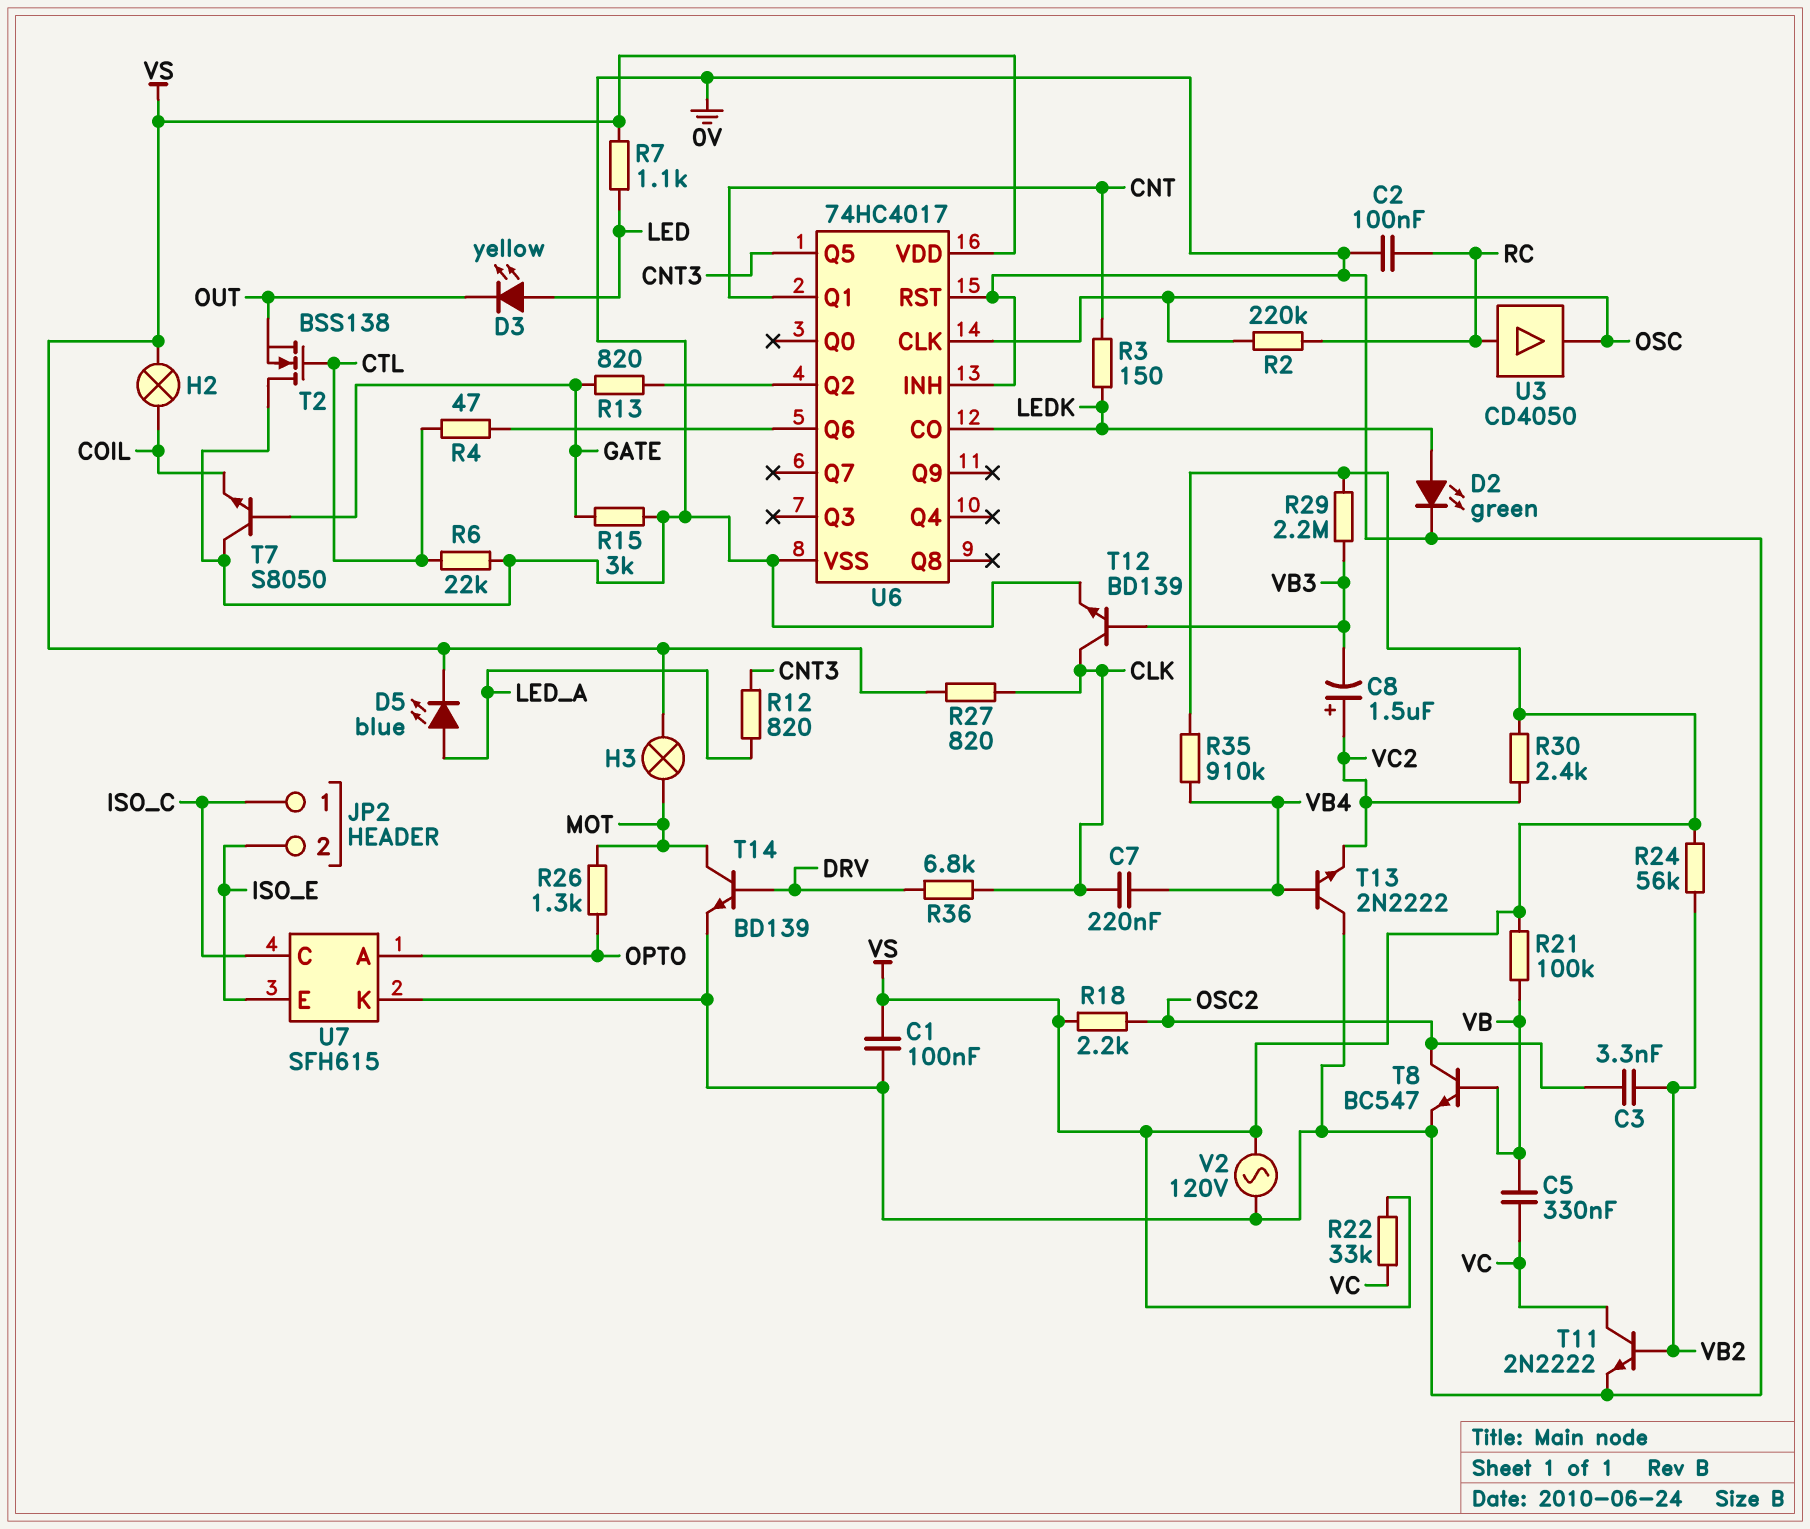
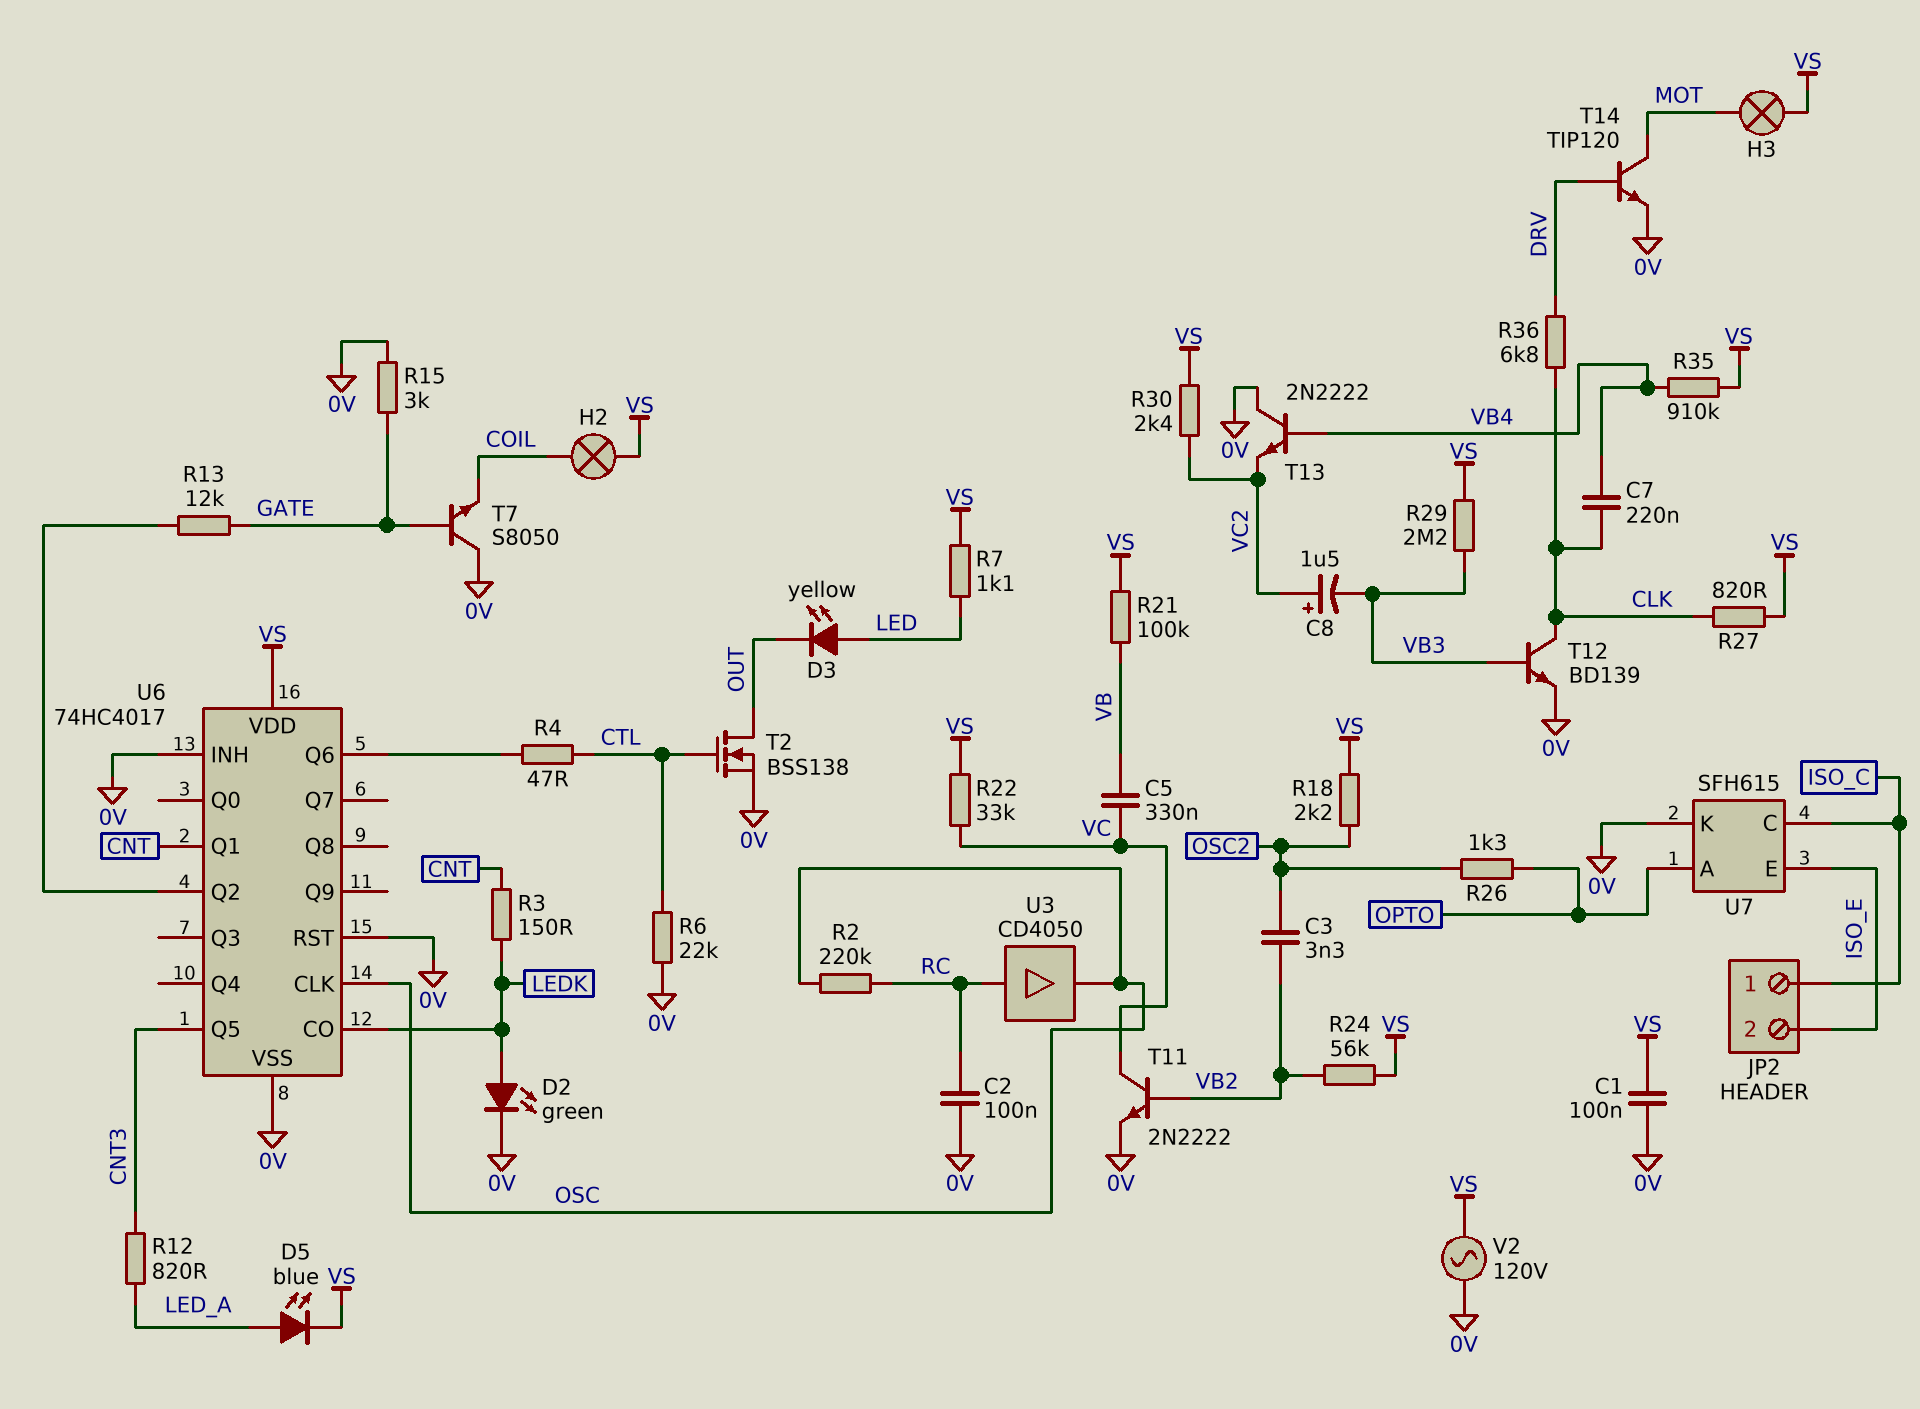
R13: 820 (GATE, U6/Q2) -> 12k (GATE, U6/Q2)
R26: 1.3k (MOT, OPTO) -> 1.3k (OPTO, OSC2)
T2: NMOS BSS138 (G CTL, D 0V, S OUT) -> NMOS BSS138 (G CTL, D OUT, S 0V)
T8: NPN BC547 (B VB, C OSC2, E 0V) -> none
T14: NPN BD139 (B DRV, C MOT, E 0V) -> NPN TIP120 (B DRV, C MOT, E 0V)

